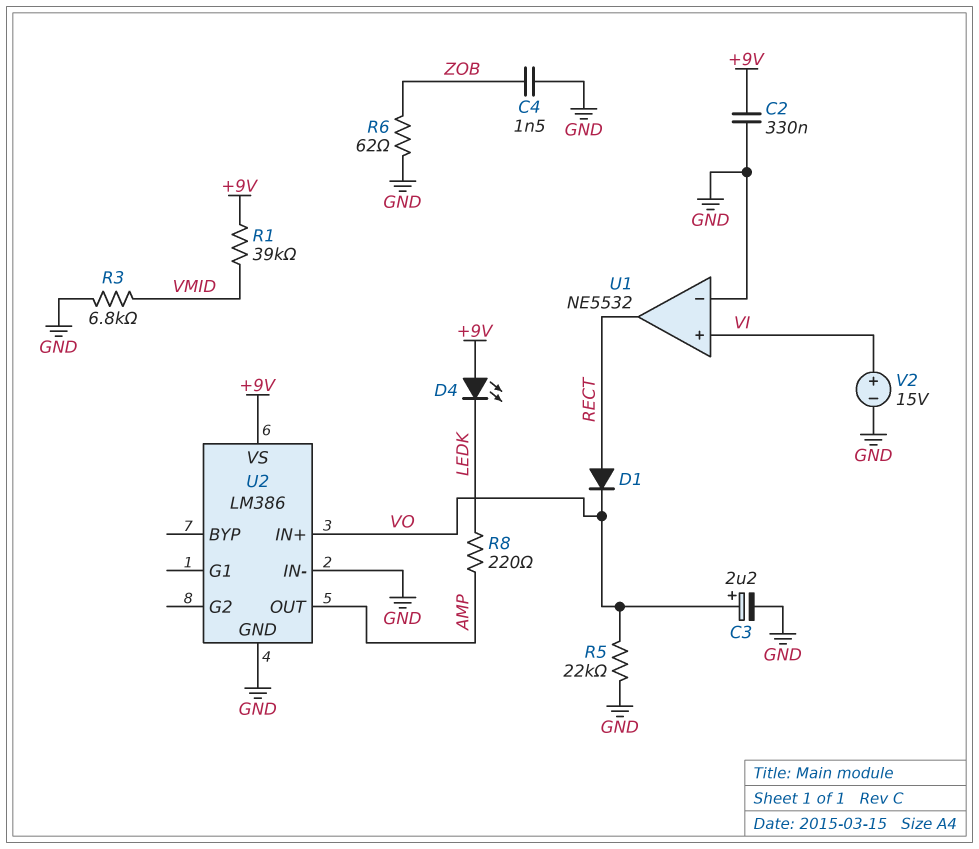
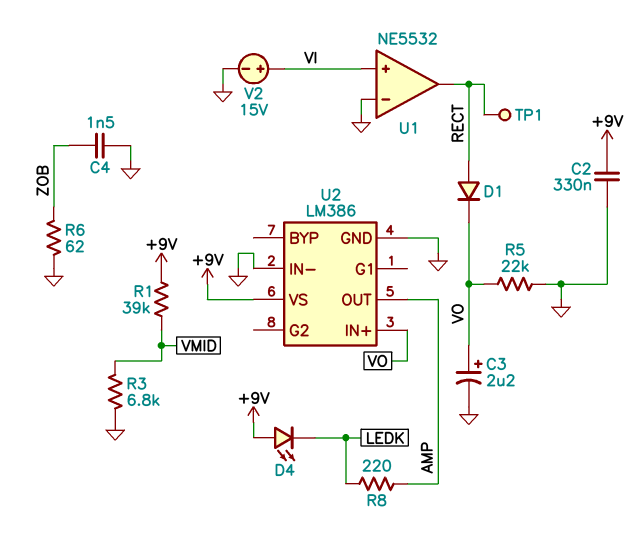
TP1: none -> test point (RECT)

